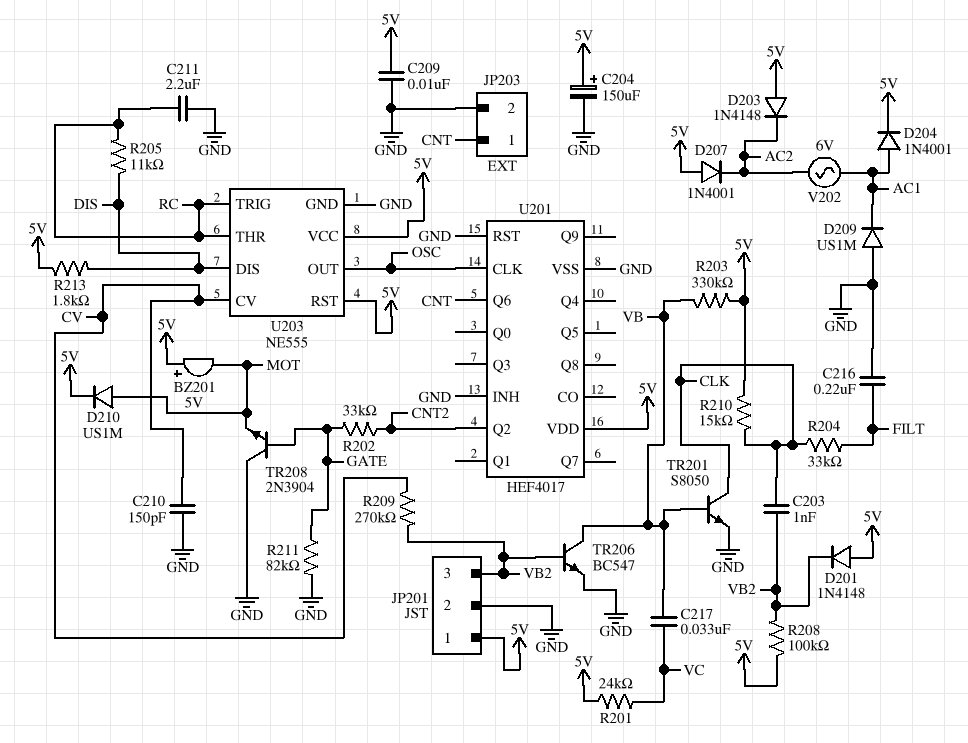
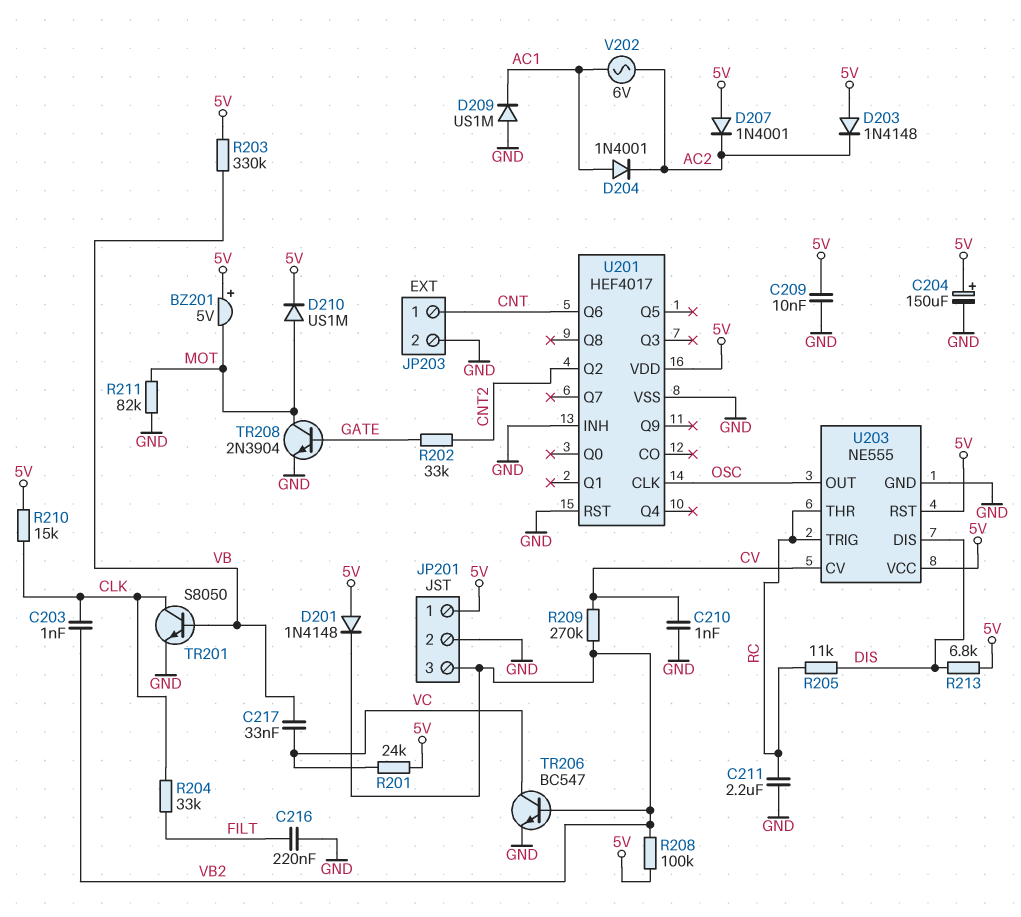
C210: 150pF (CV, GND) -> 1nF (CV, GND)
D204: diode 1N4001 (A AC1, K 5V) -> diode 1N4001 (A AC1, K AC2)
R211: 82k (GATE, GND) -> 82k (GND, MOT)
R213: 1.8k (5V, DIS) -> 6.8k (5V, DIS)
TR206: NPN BC547 (B VB2, C VB, E GND) -> NPN BC547 (B VB2, C VC, E GND)
TR208: NPN 2N3904 (B GATE, C GND, E MOT) -> NPN 2N3904 (B GATE, C MOT, E GND)

